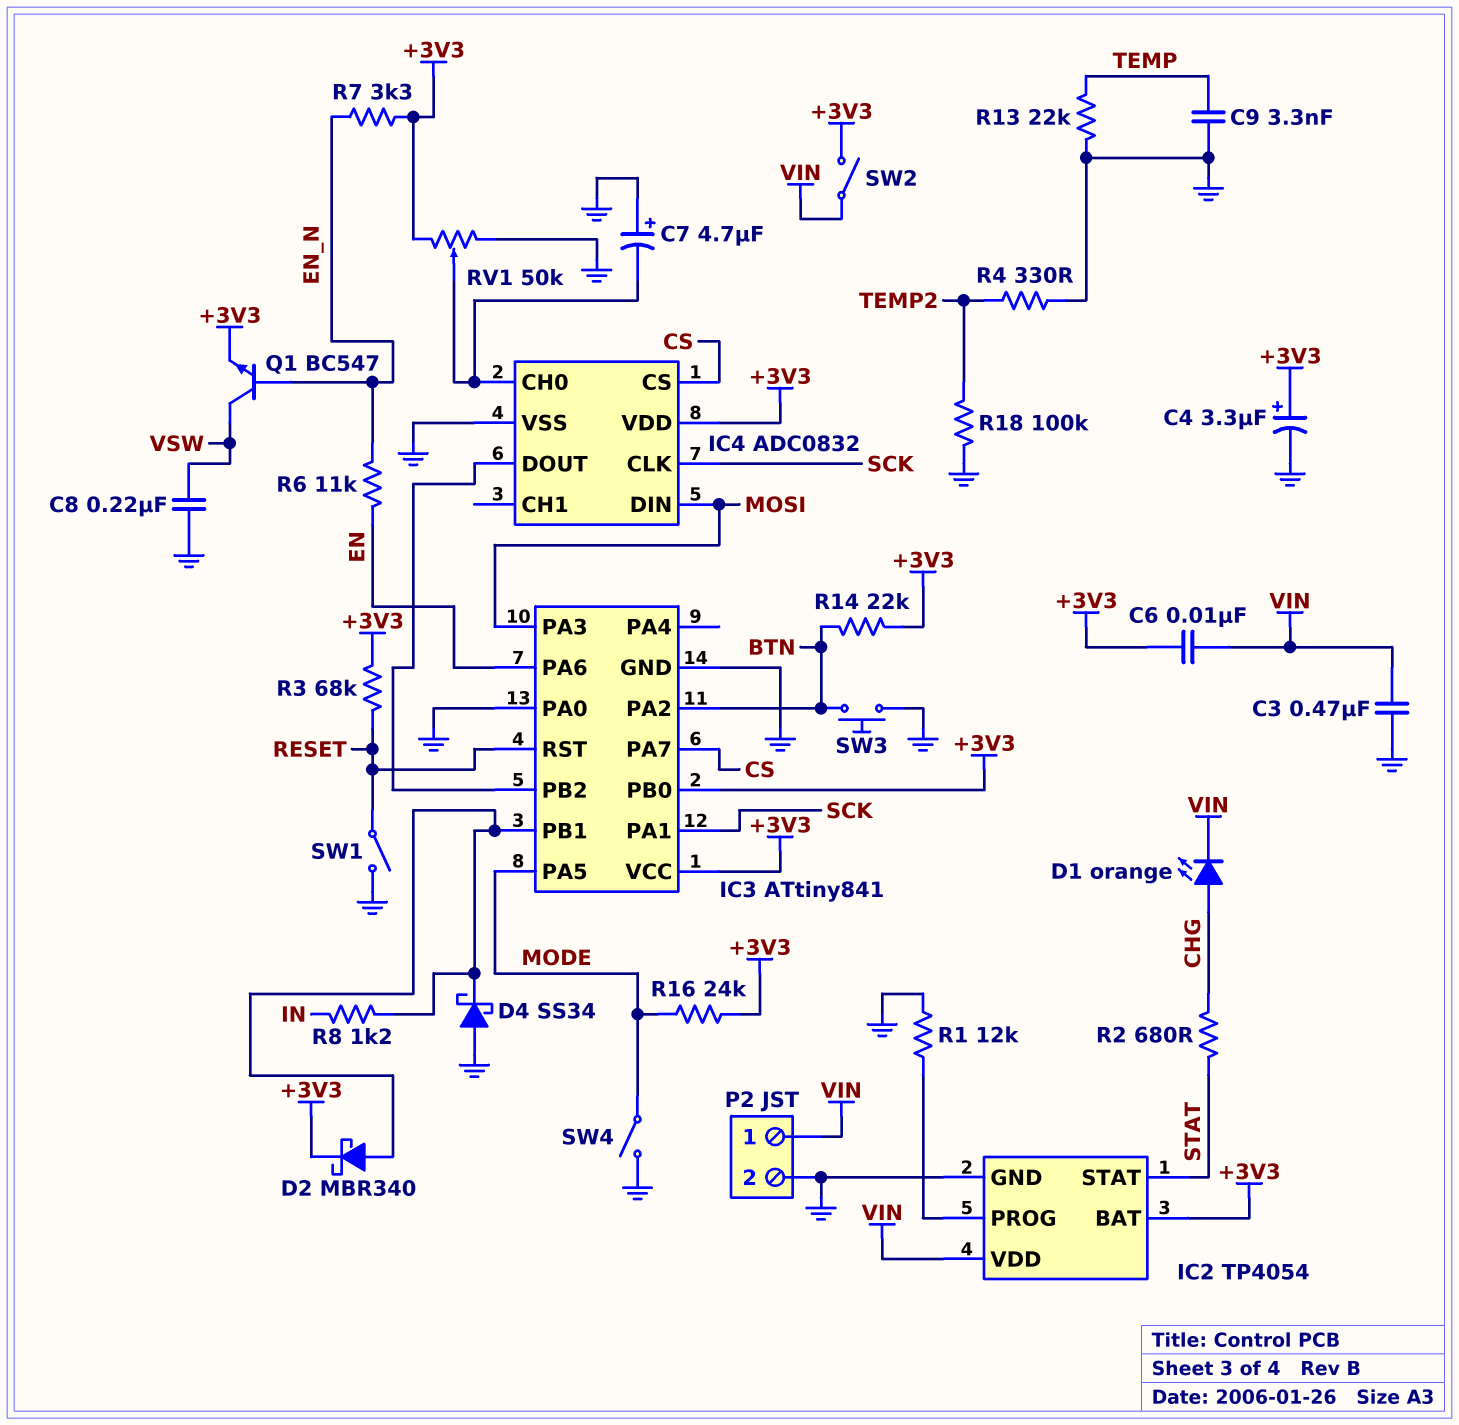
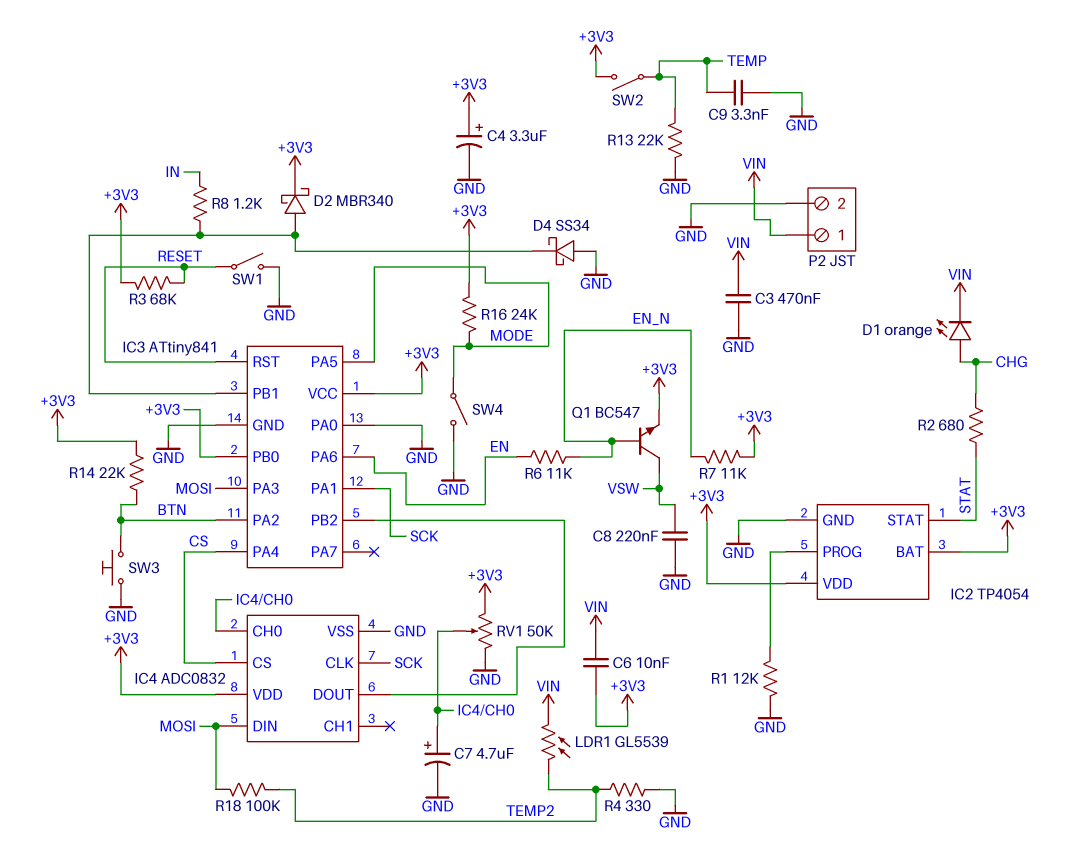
C7: 4.7uF (plus GND, minus IC4/CH0) -> 4.7uF (plus IC4/CH0, minus GND)
IC2 pin VDD: VIN -> +3V3
IC3 pin PA4: none -> CS
IC3 pin PA7: CS -> none
LDR1: none -> GL5539 (TEMP2, VIN)
R7: 3.3k (+3V3, EN_N) -> 11k (+3V3, EN_N)
R18: 100k (GND, TEMP2) -> 100k (MOSI, TEMP2)
SW2: switch (+3V3, VIN) -> switch (+3V3, TEMP)

